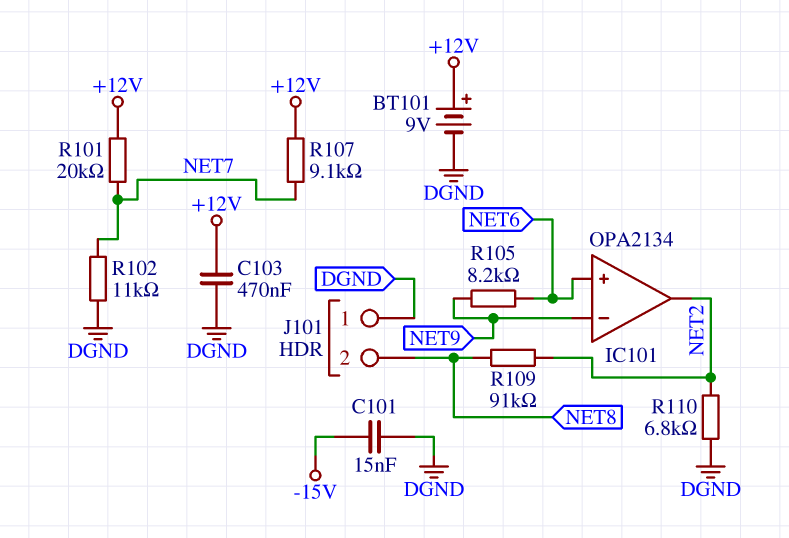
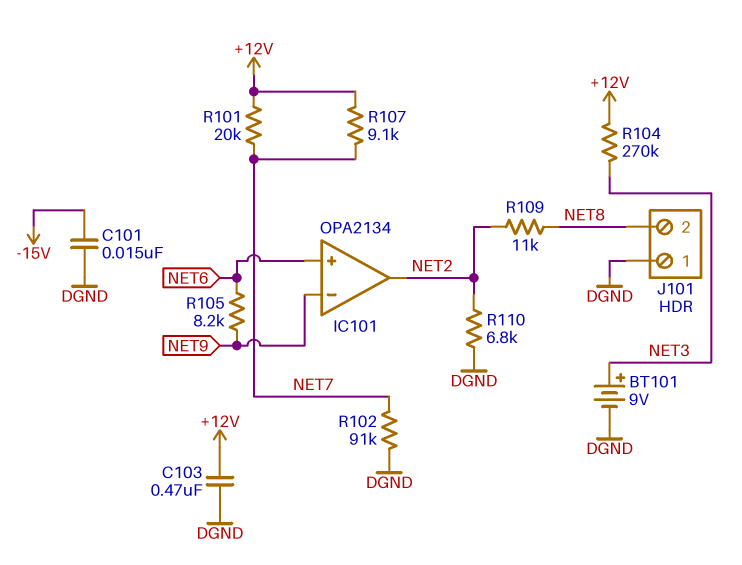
BT101: 9V (plus +12V, minus DGND) -> 9V (plus NET3, minus DGND)
R102: 11k (DGND, NET7) -> 91k (DGND, NET7)
R104: none -> 270k (+12V, NET3)
R109: 91k (NET2, NET8) -> 11k (NET2, NET8)

